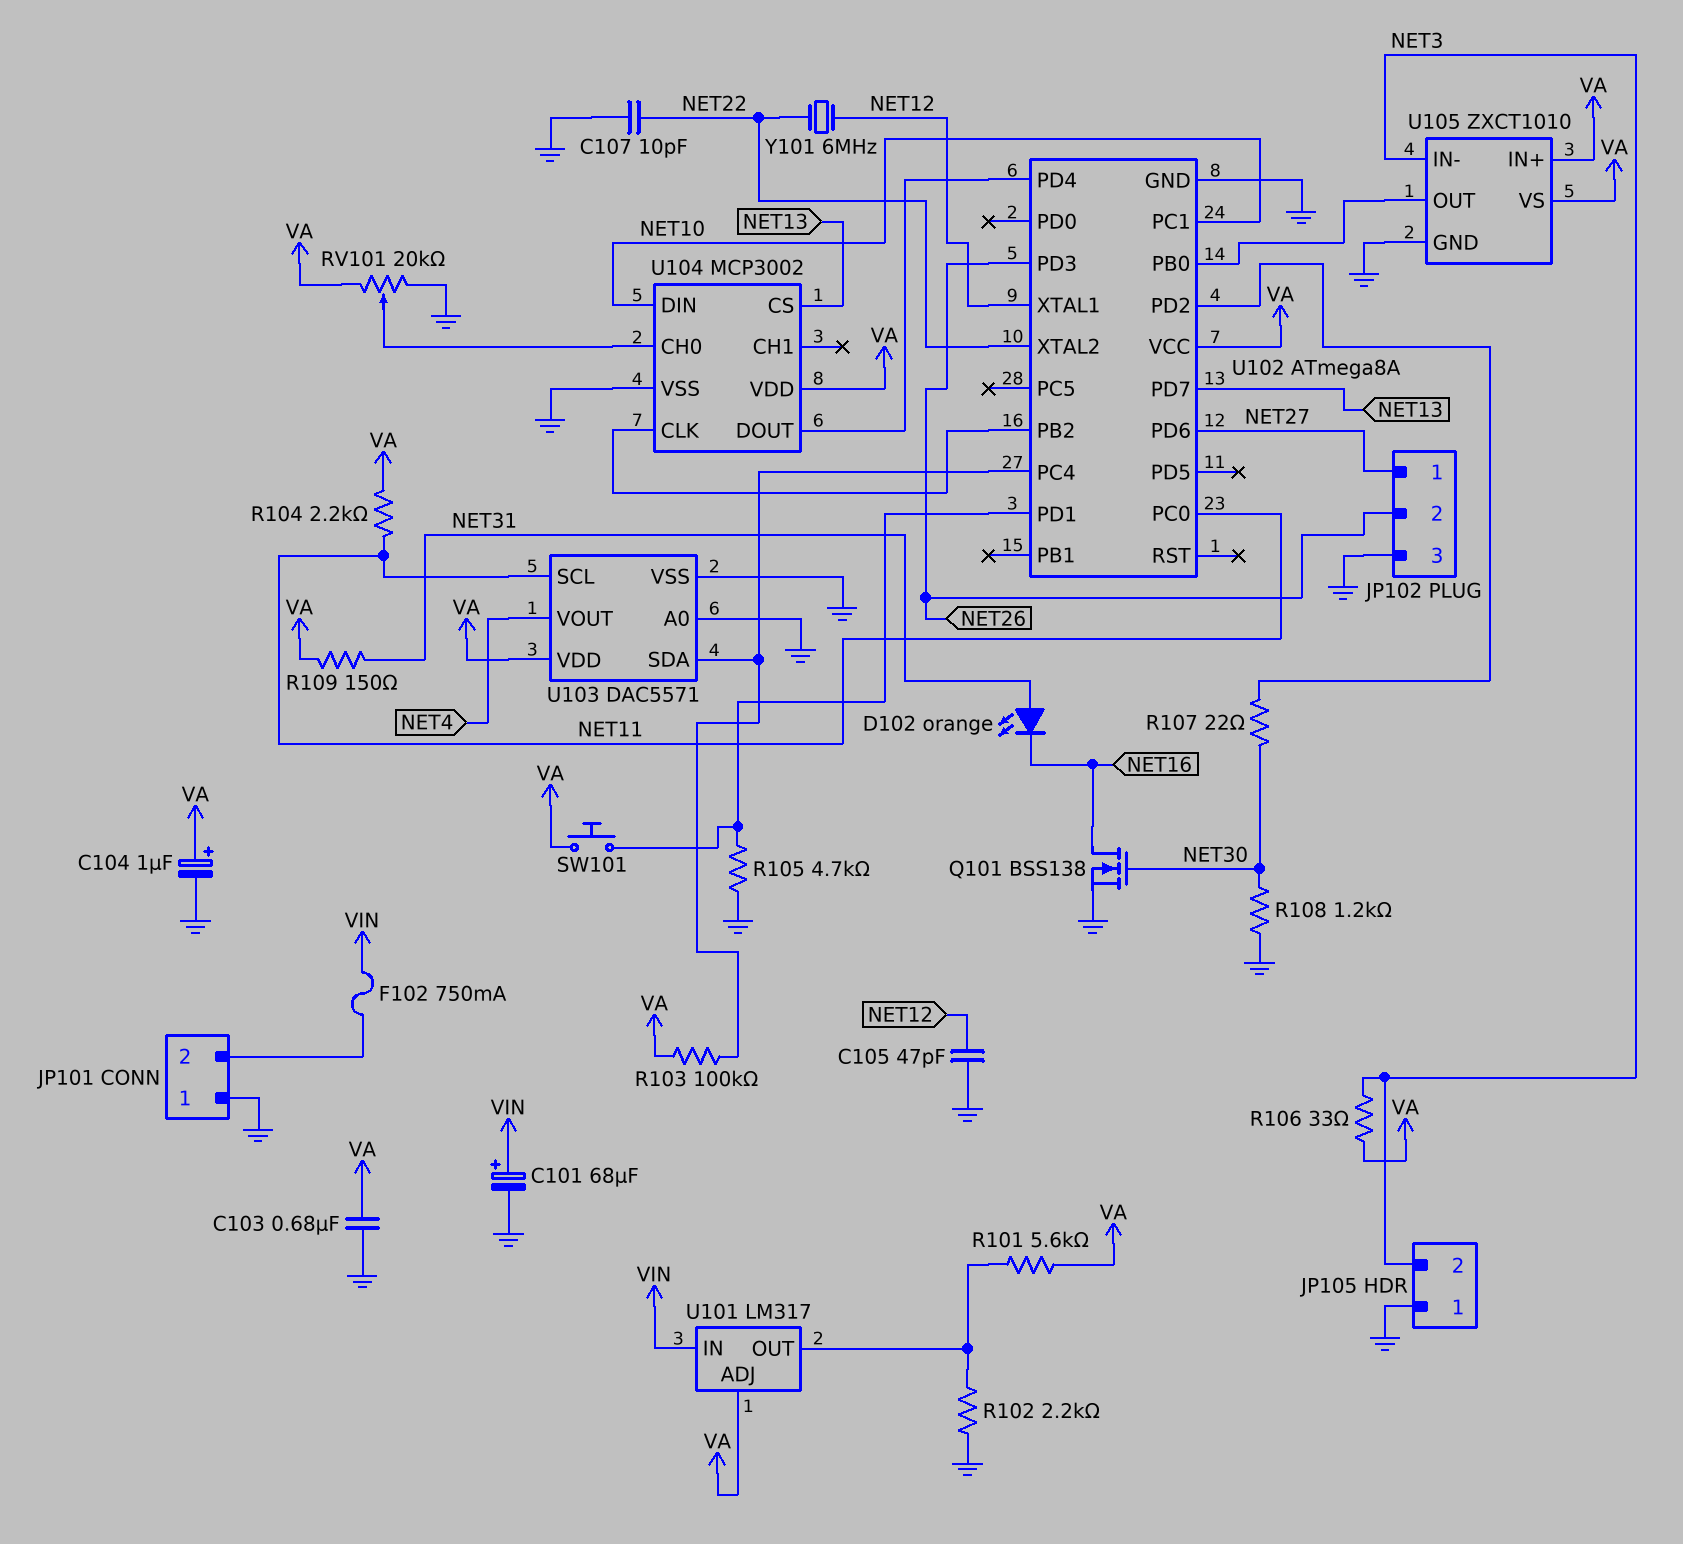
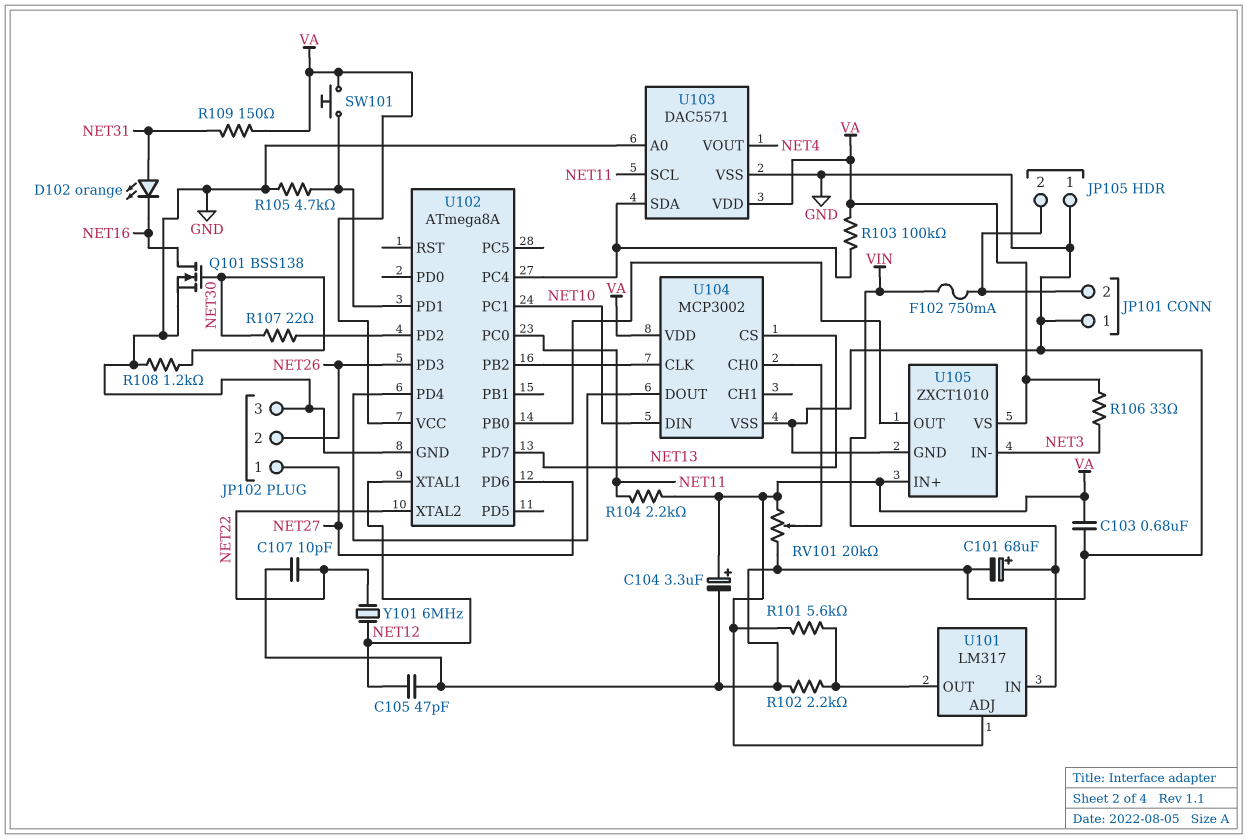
C104: 1uF (plus VA, minus GND) -> 3.3uF (plus VA, minus GND)
JP105 pin 2: NET3 -> JP101/2

